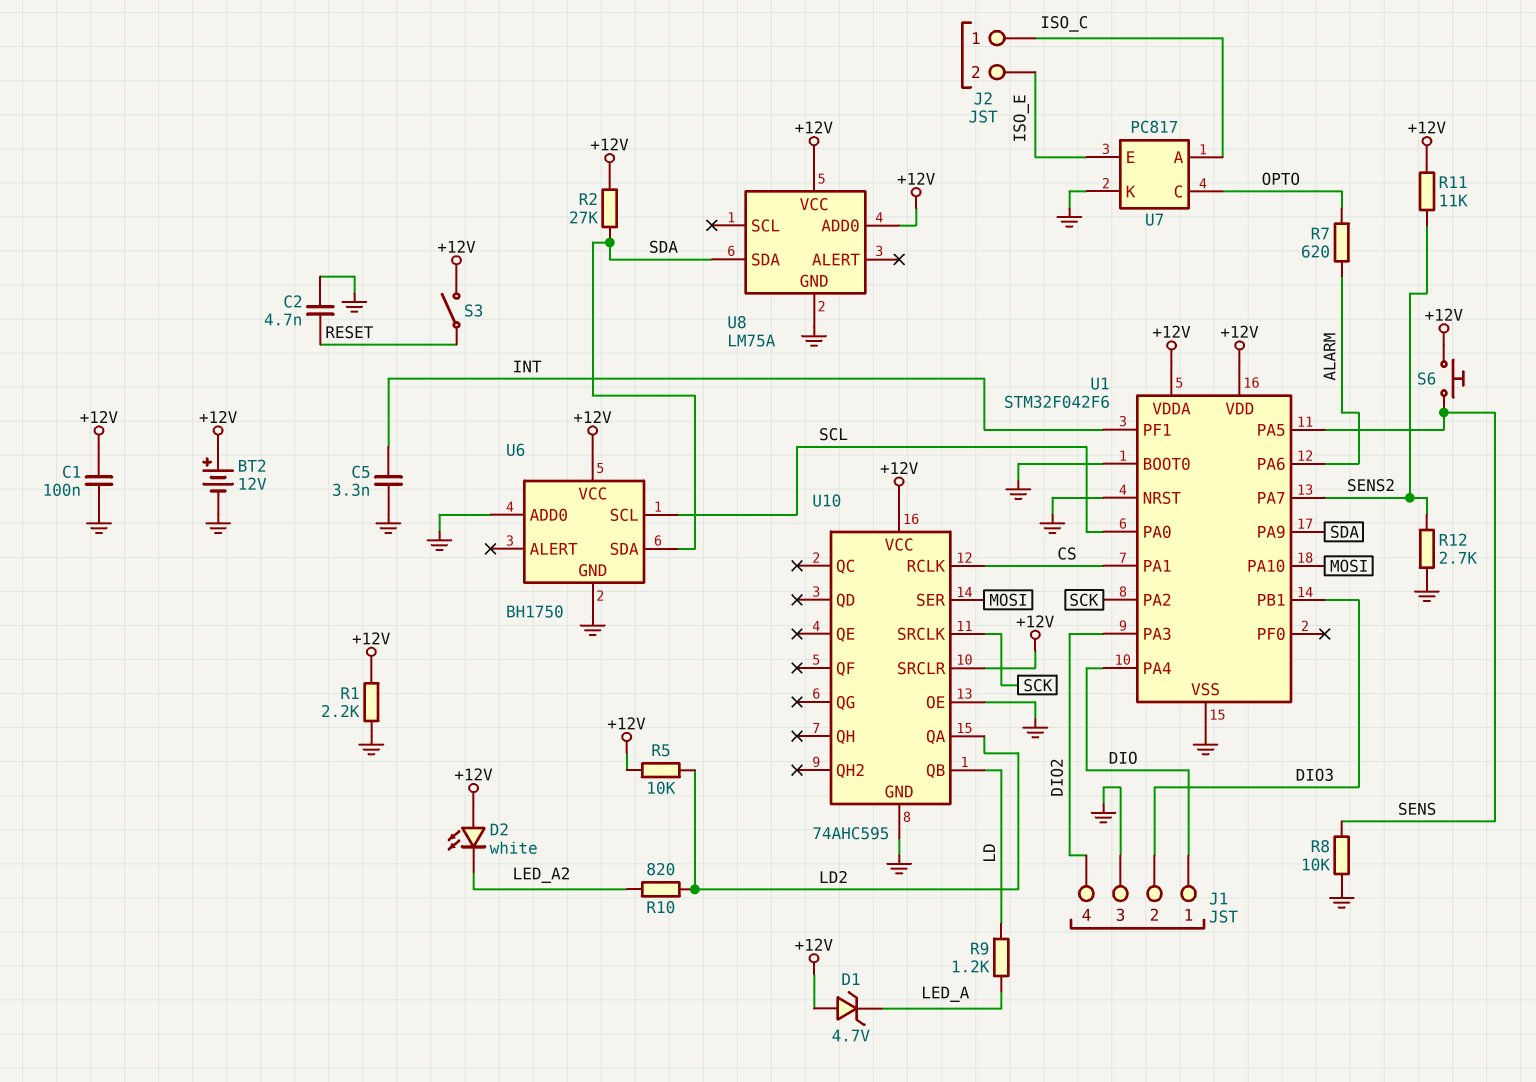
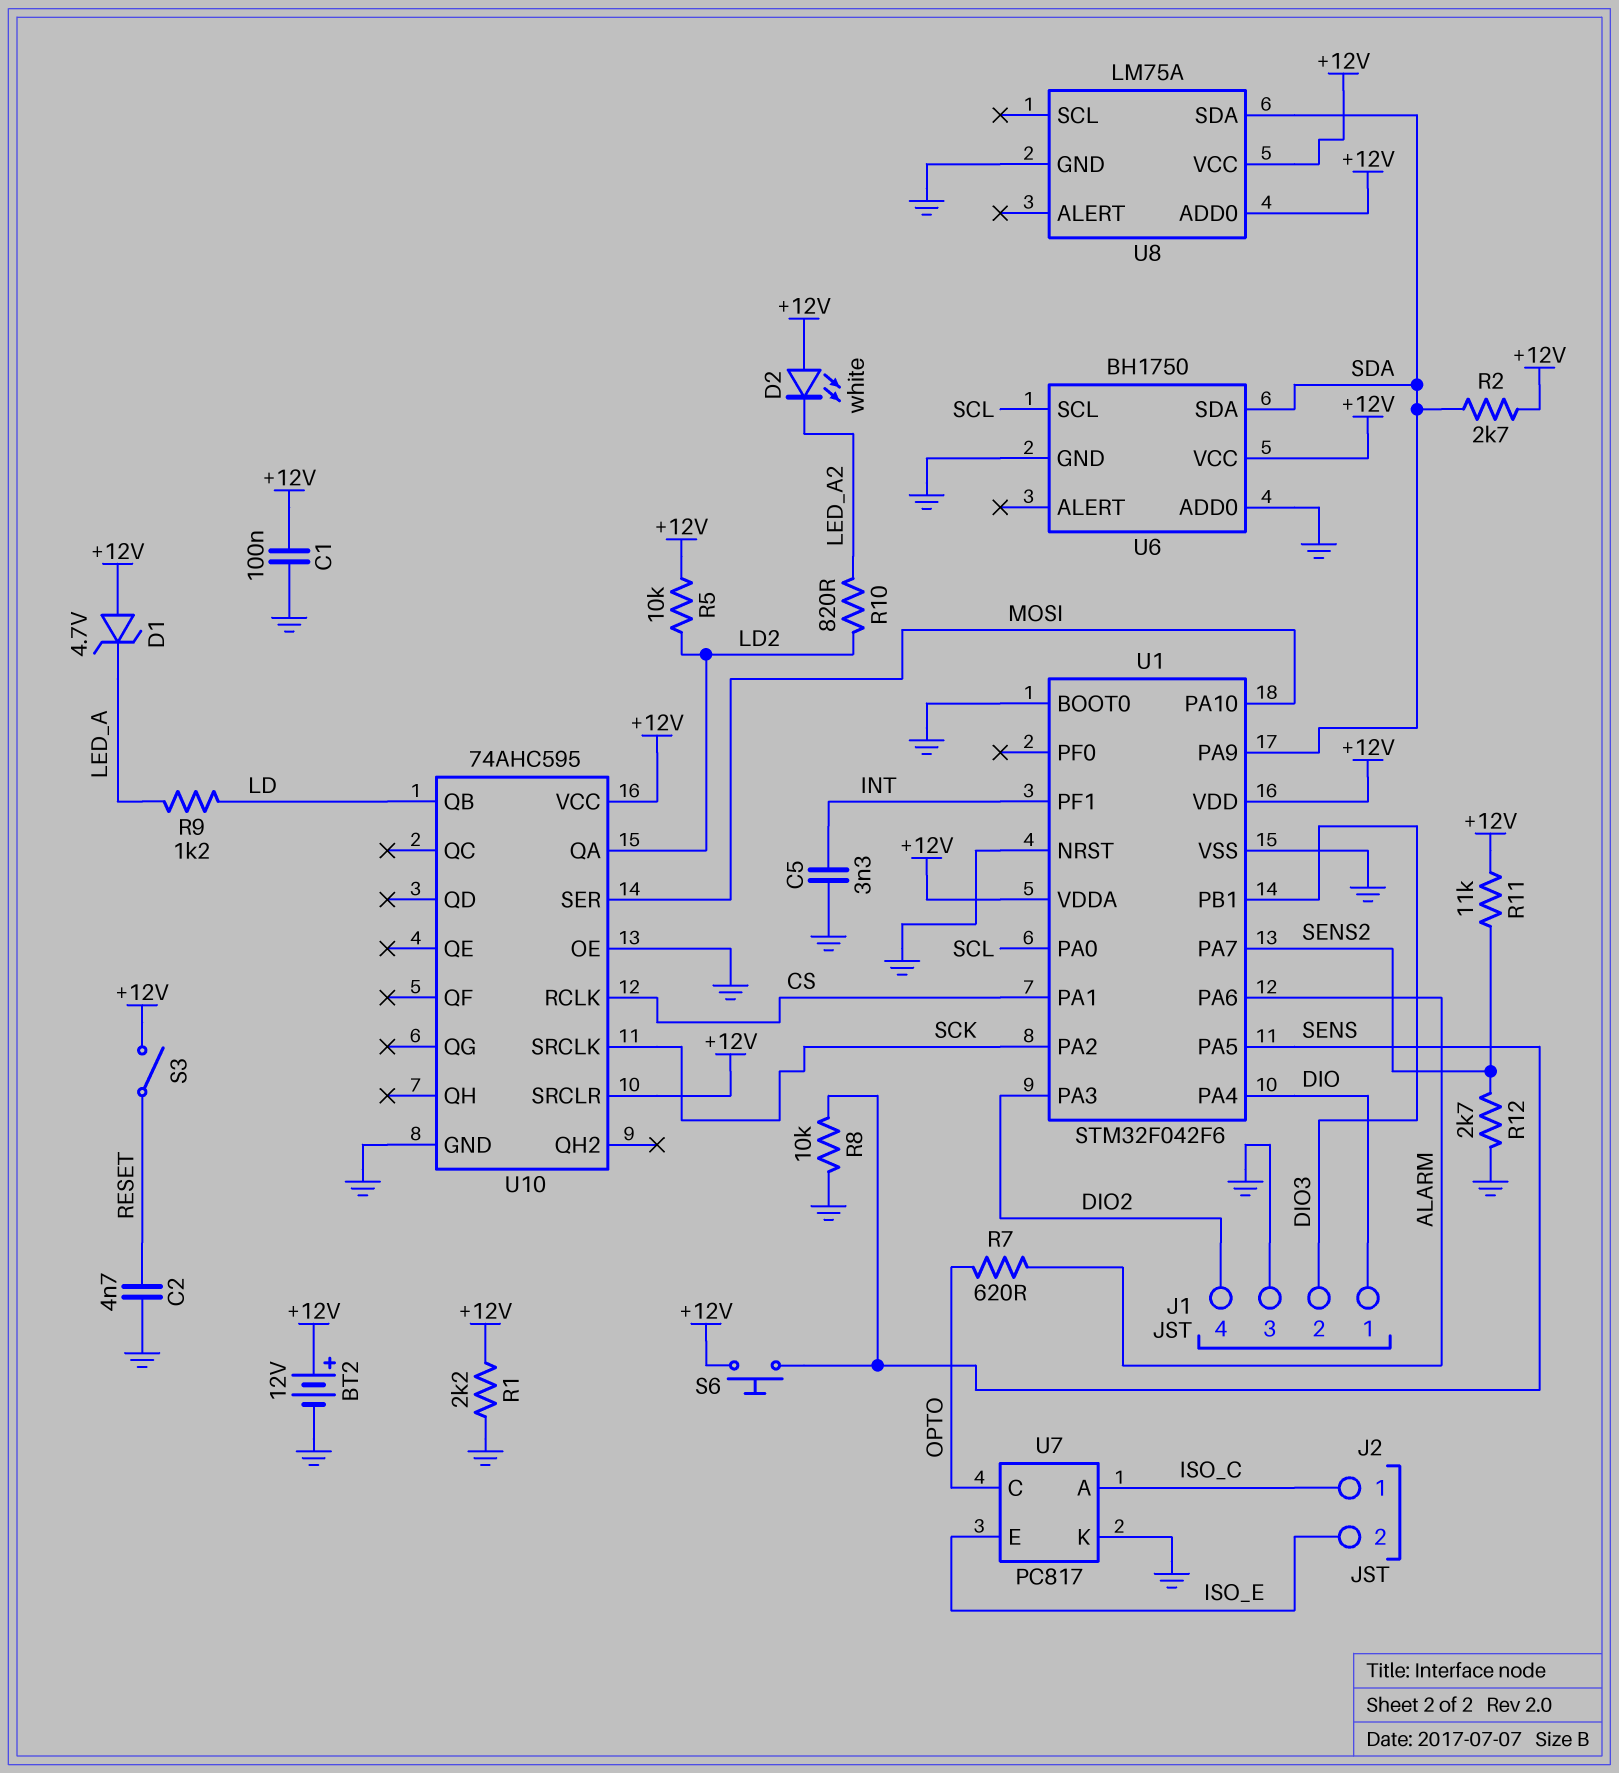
R2: 27k (+12V, SDA) -> 2.7k (+12V, SDA)

